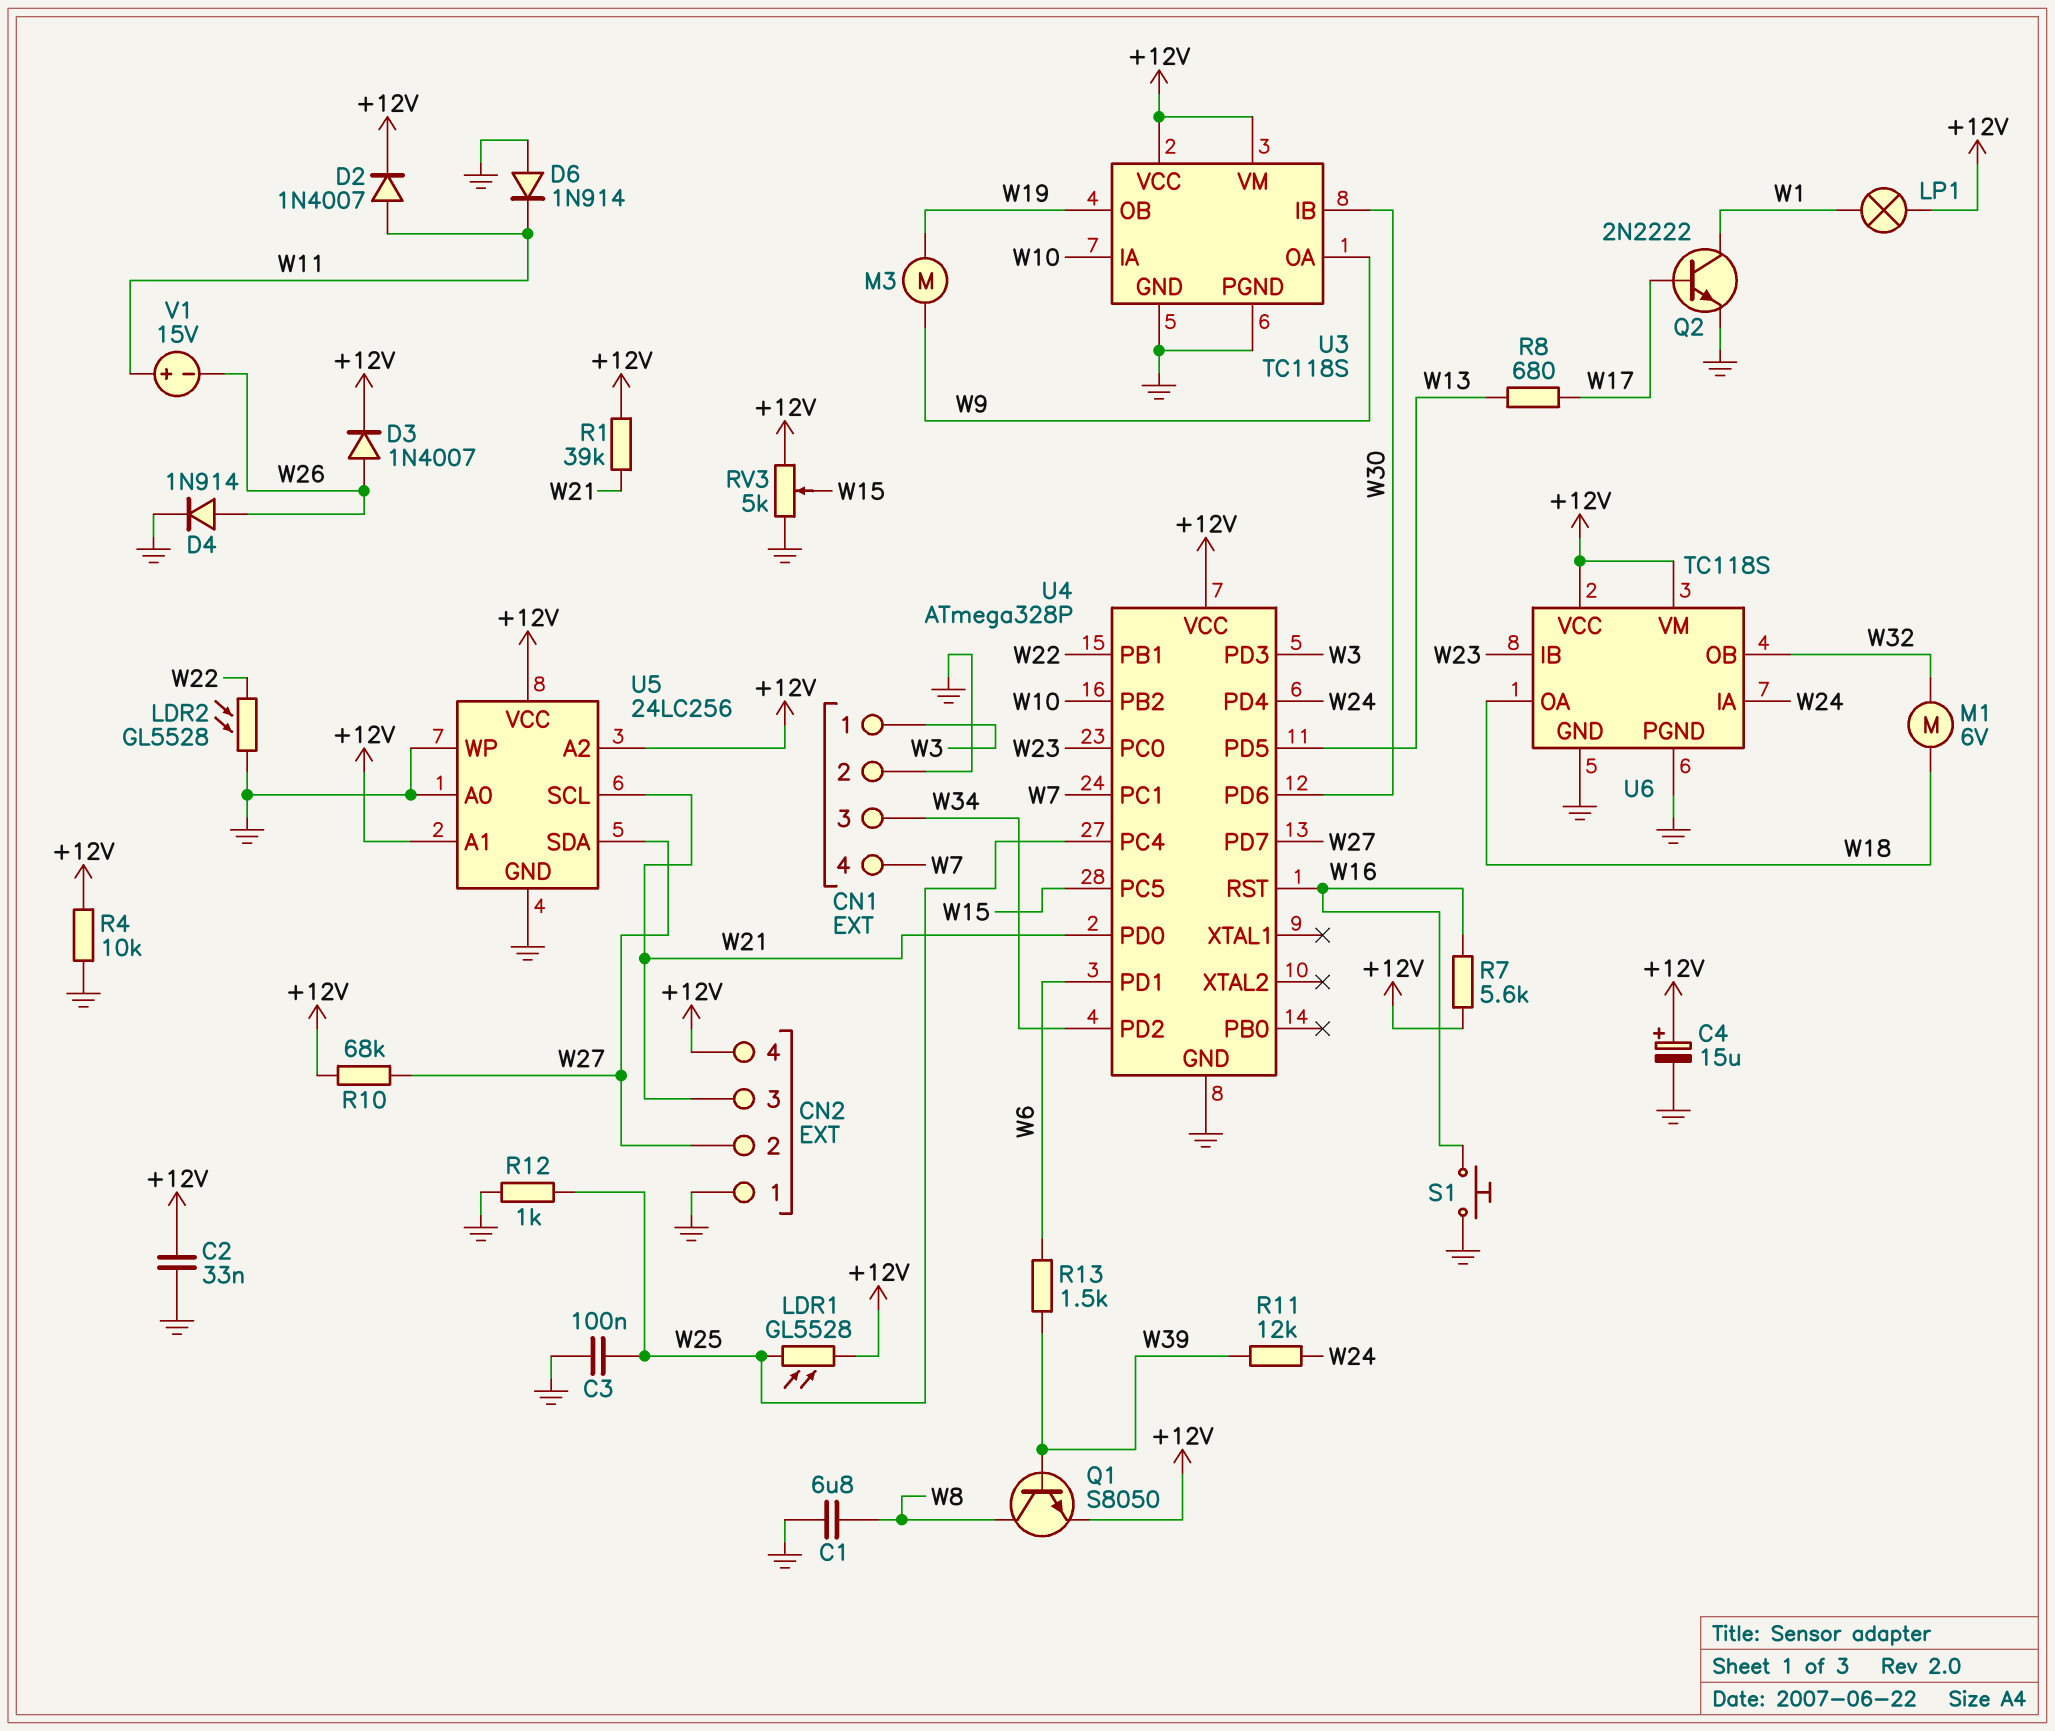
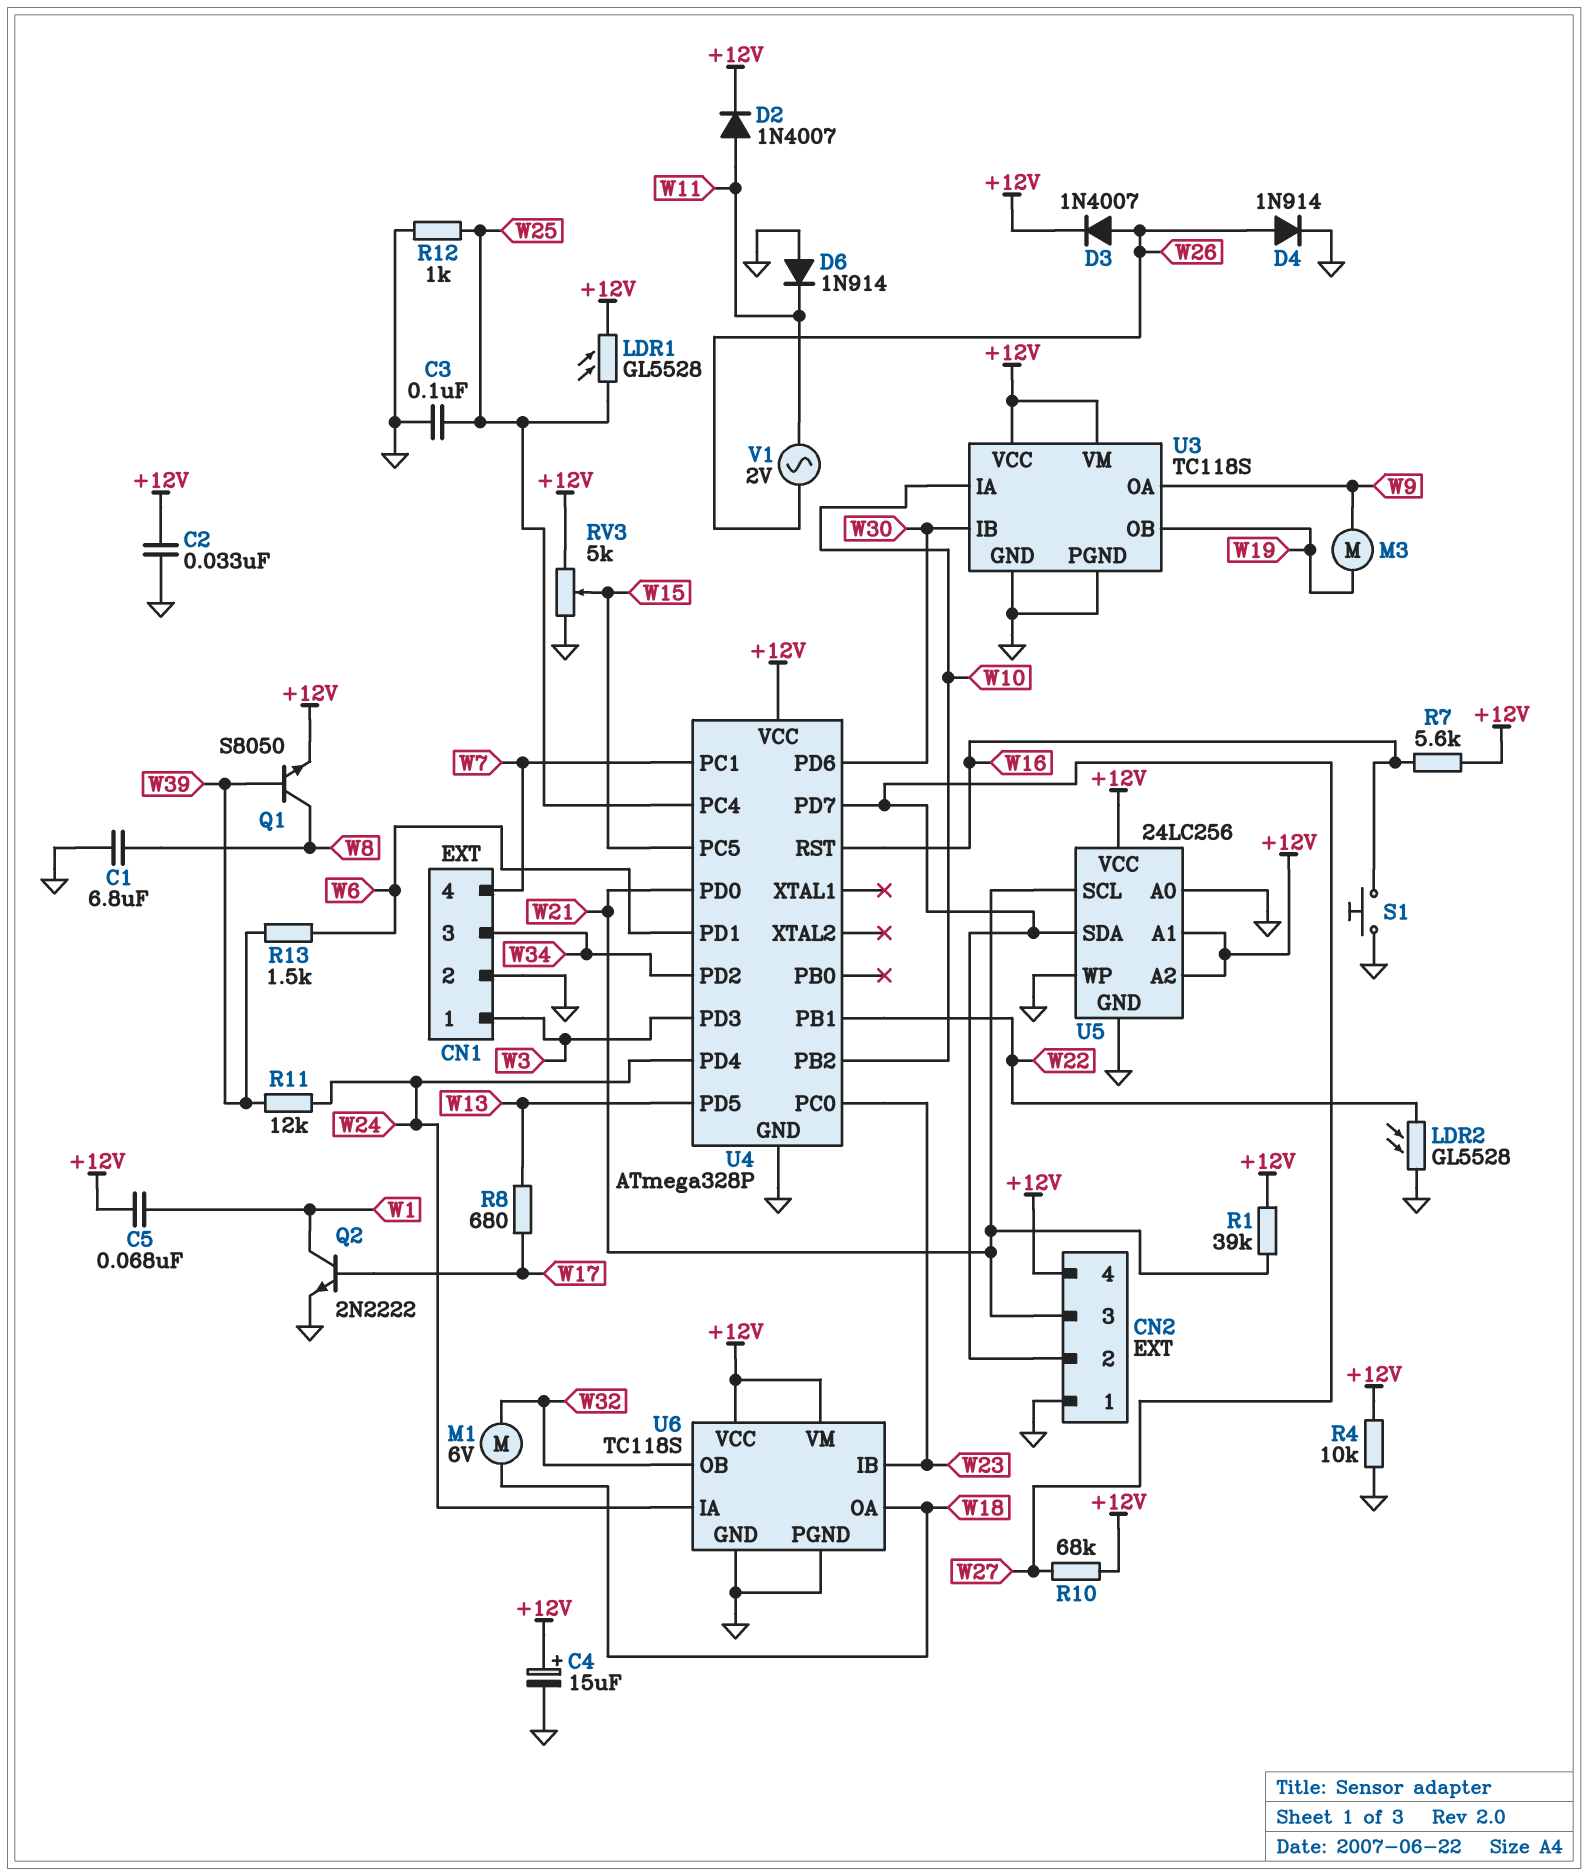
C5: none -> 68nF (+12V, W1)
LP1: lamp (+12V, W1) -> none
V1: 15V (plus W11, minus W26) -> AC 2V (W11, W26)

